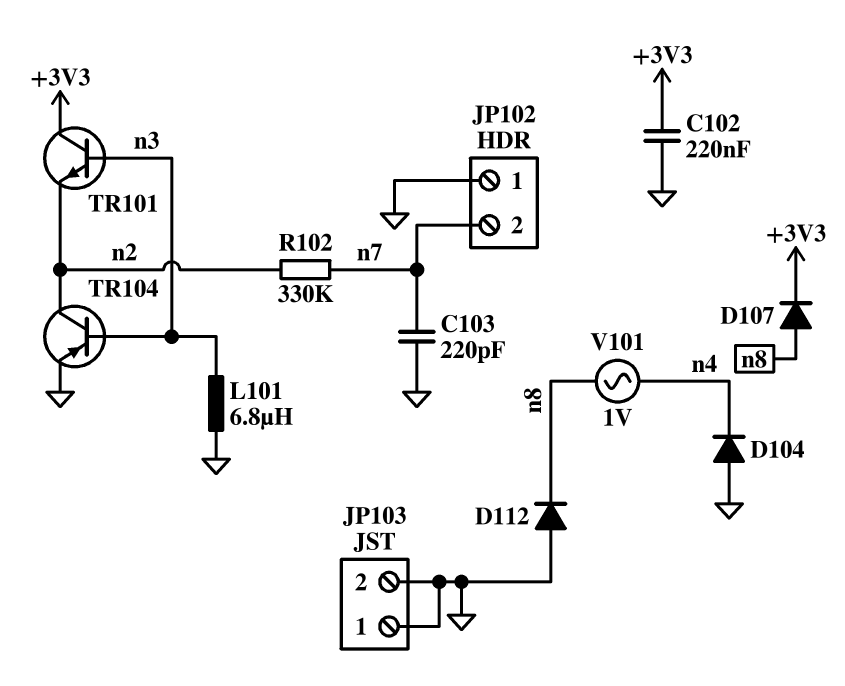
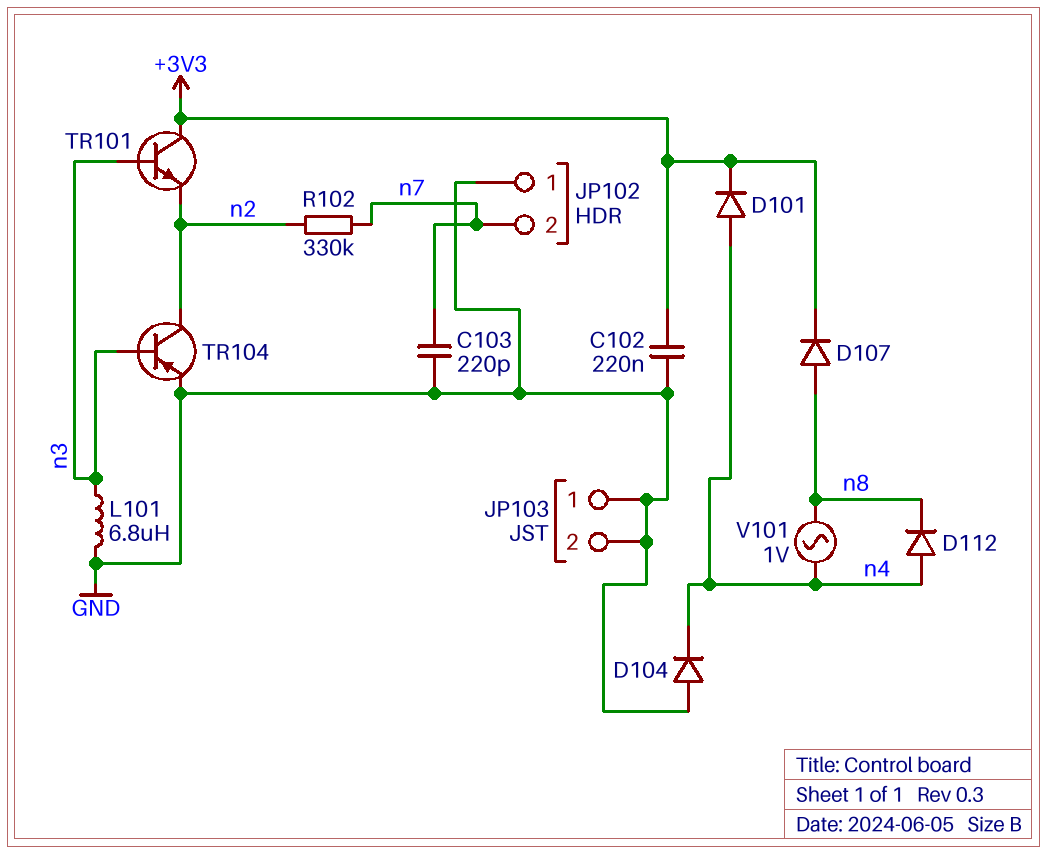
D101: none -> diode (A n4, K +3V3)
D112: diode (A GND, K n8) -> diode (A n4, K n8)

